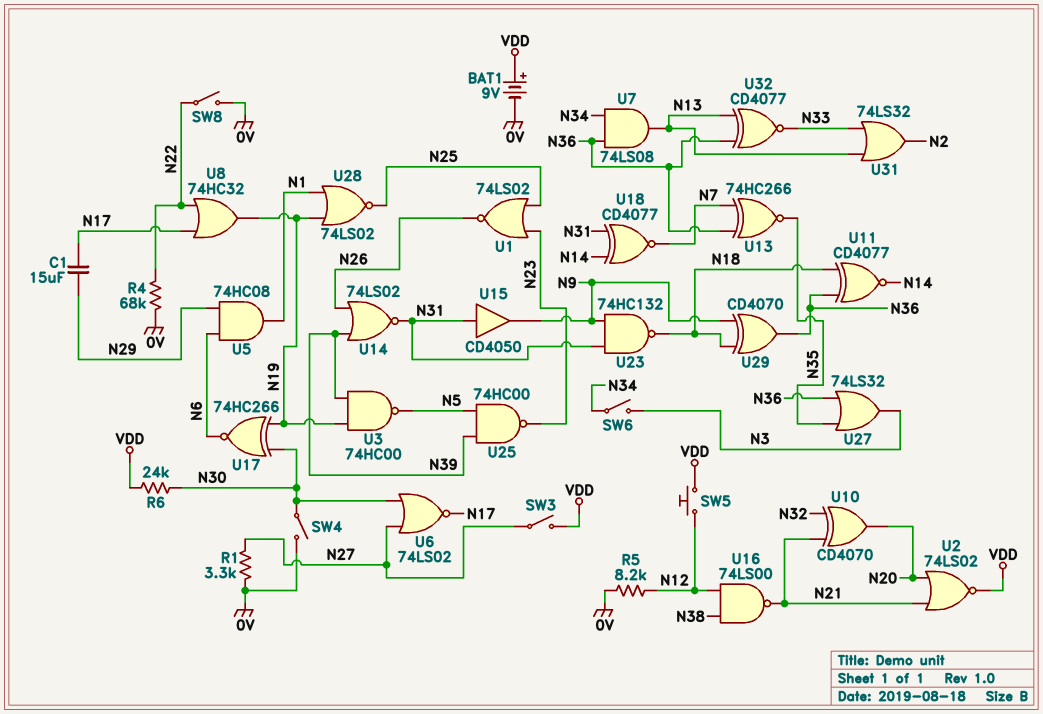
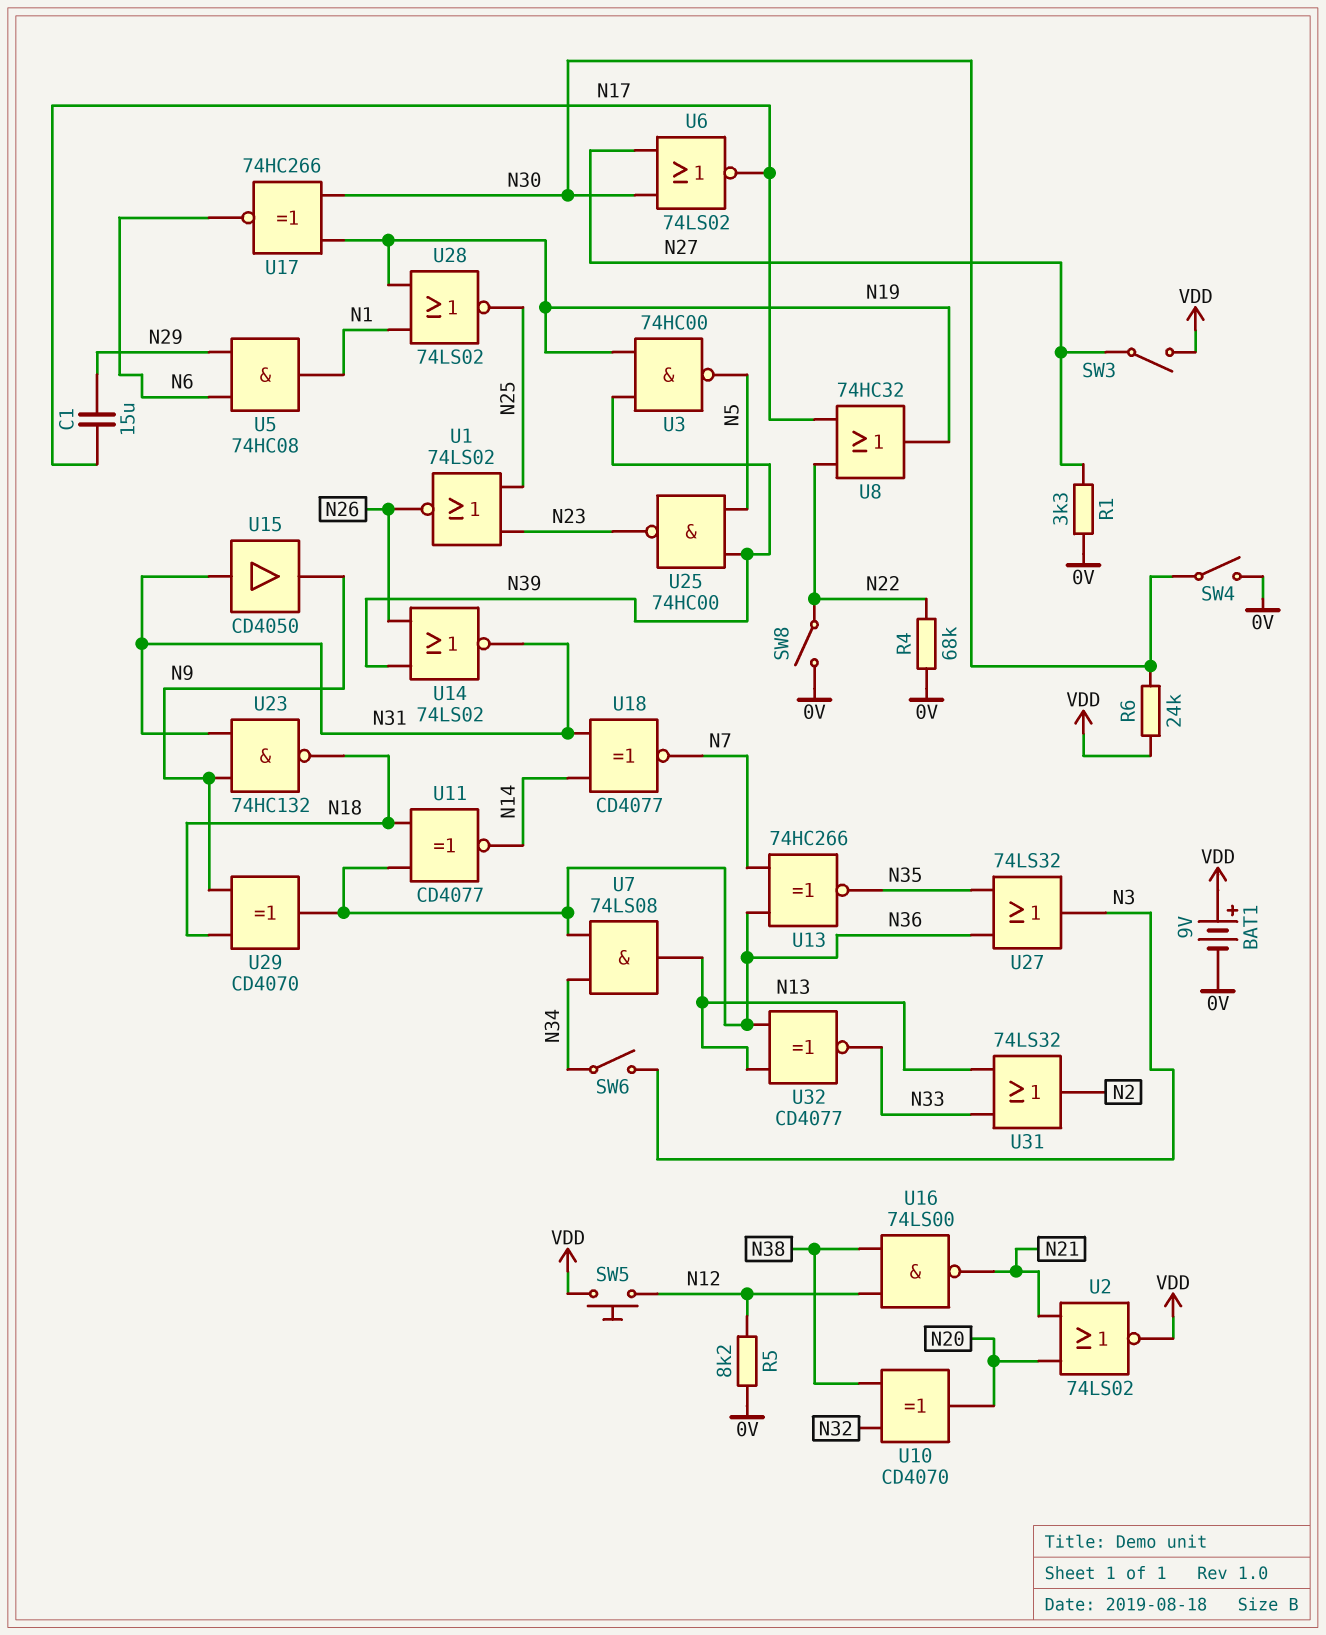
U10: XOR CD4070 (in N21, in N32, out N20) -> XOR CD4070 (in N32, in N38, out N20)

